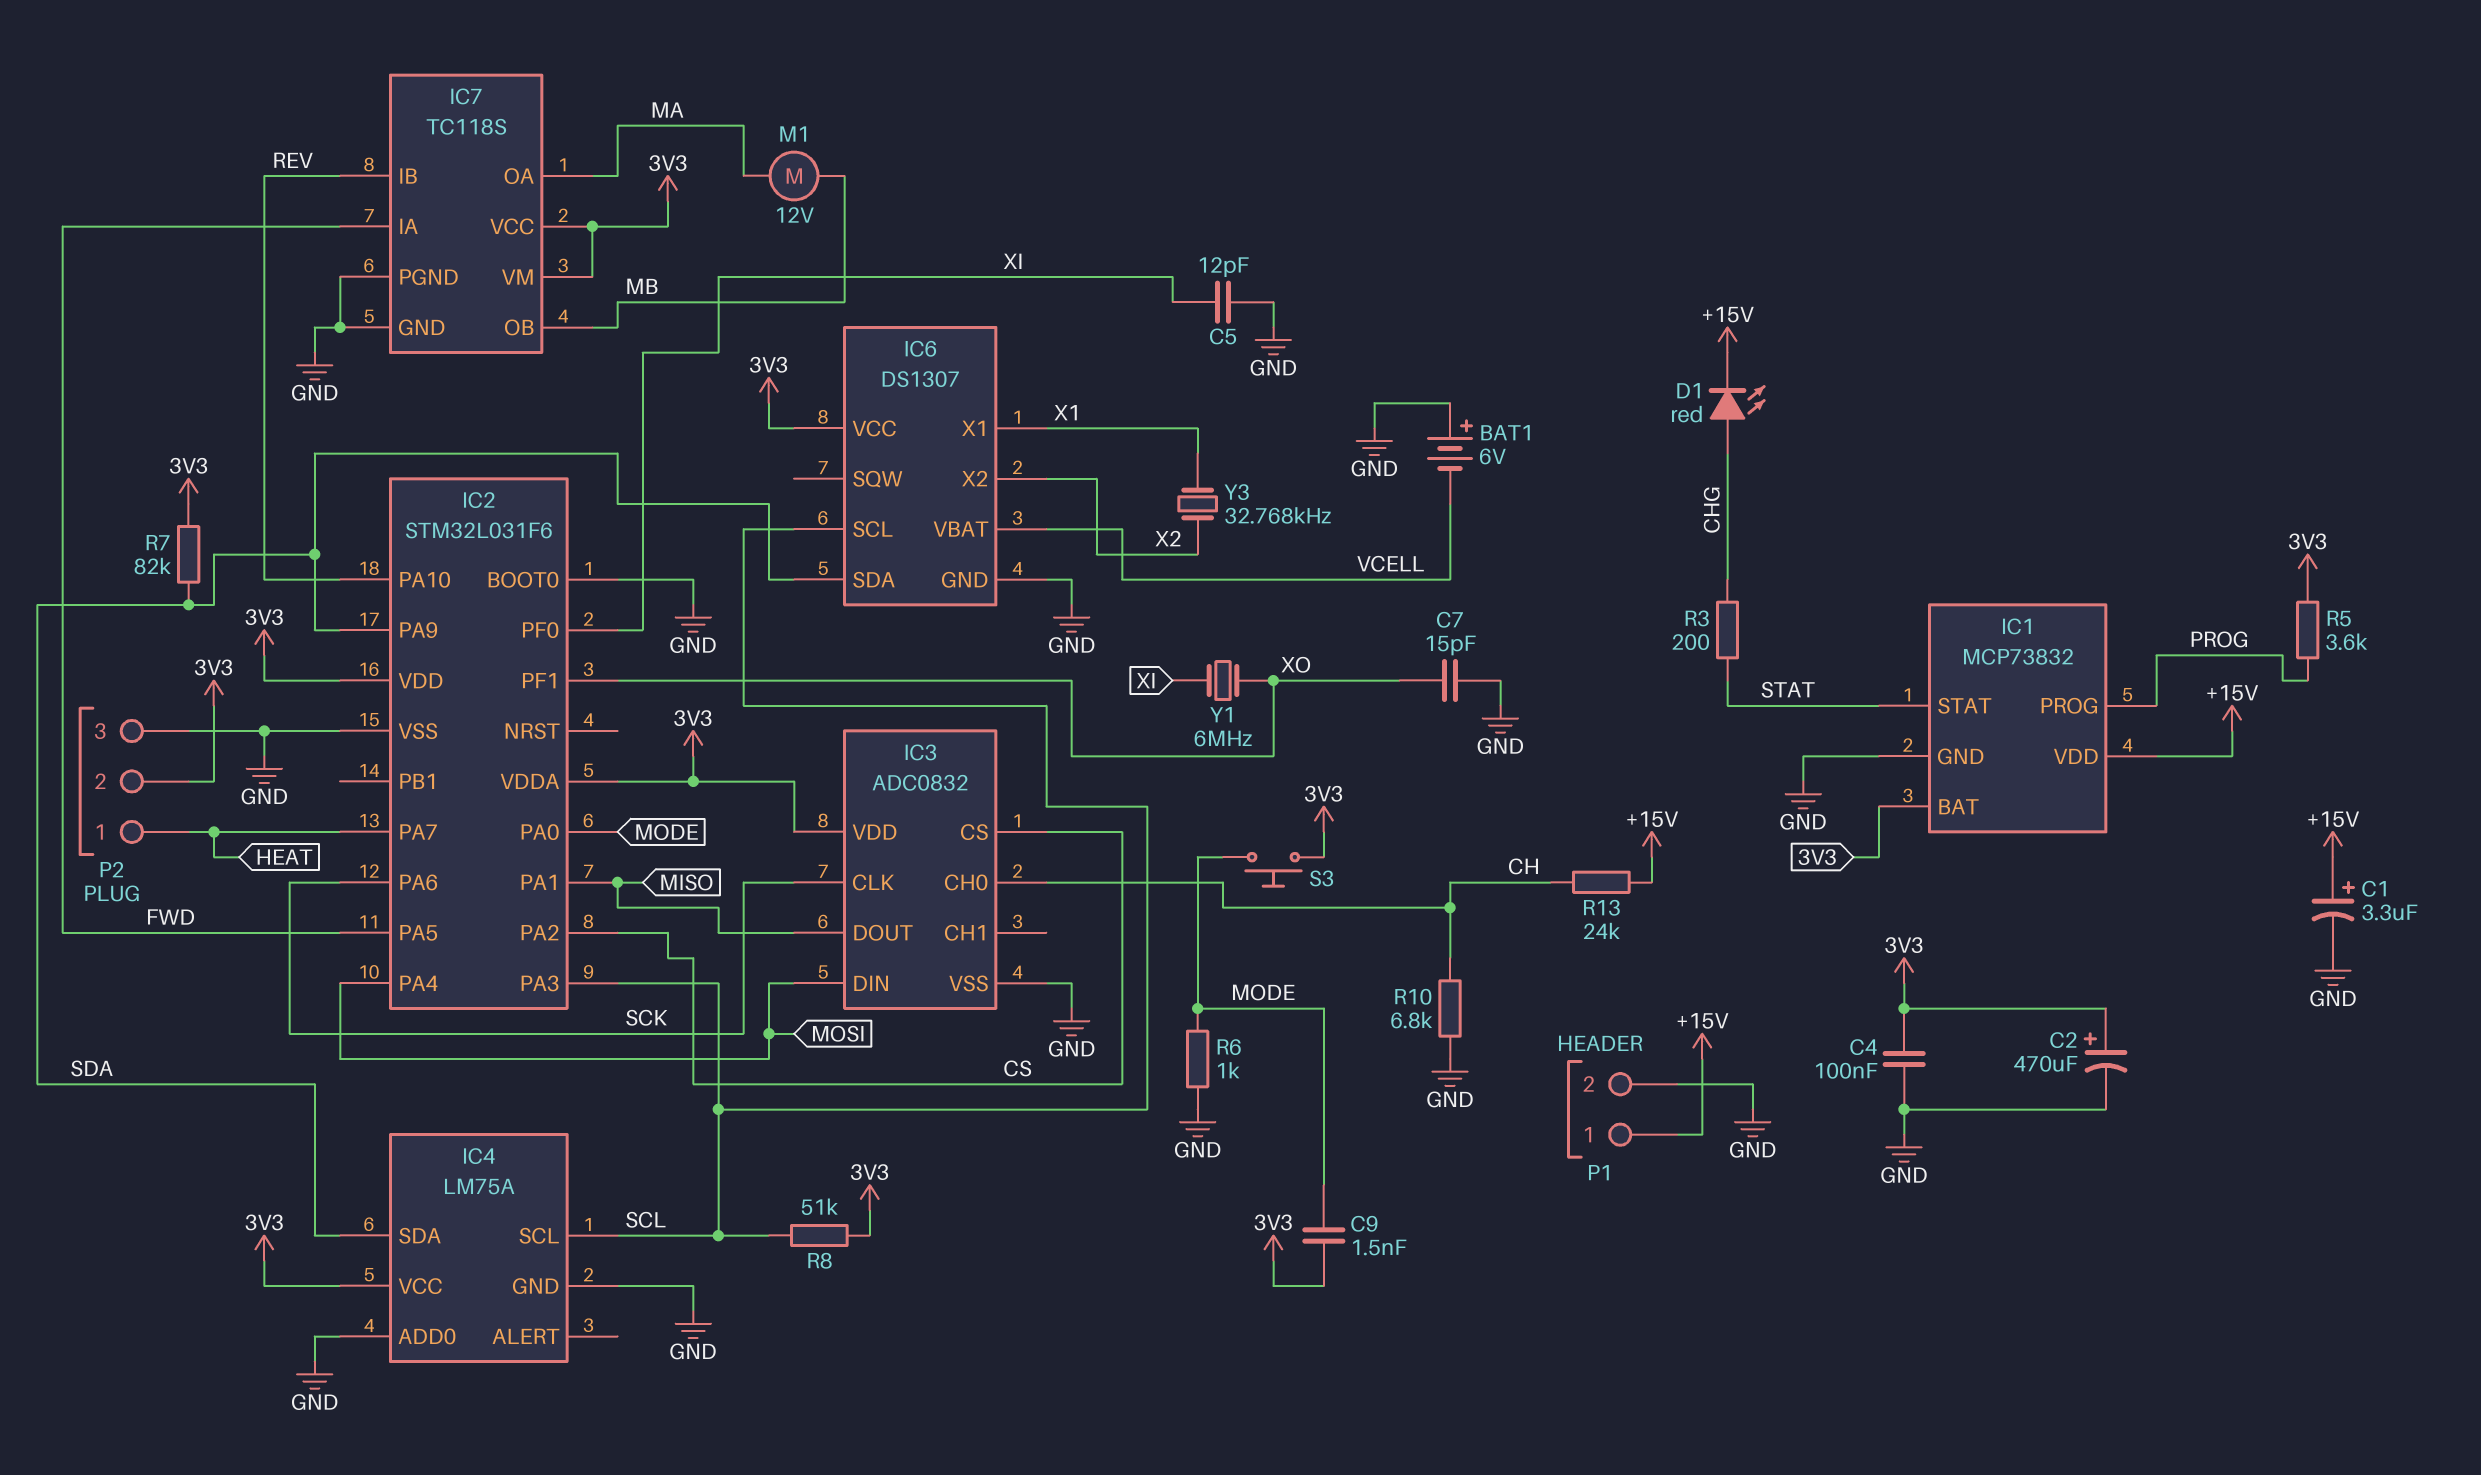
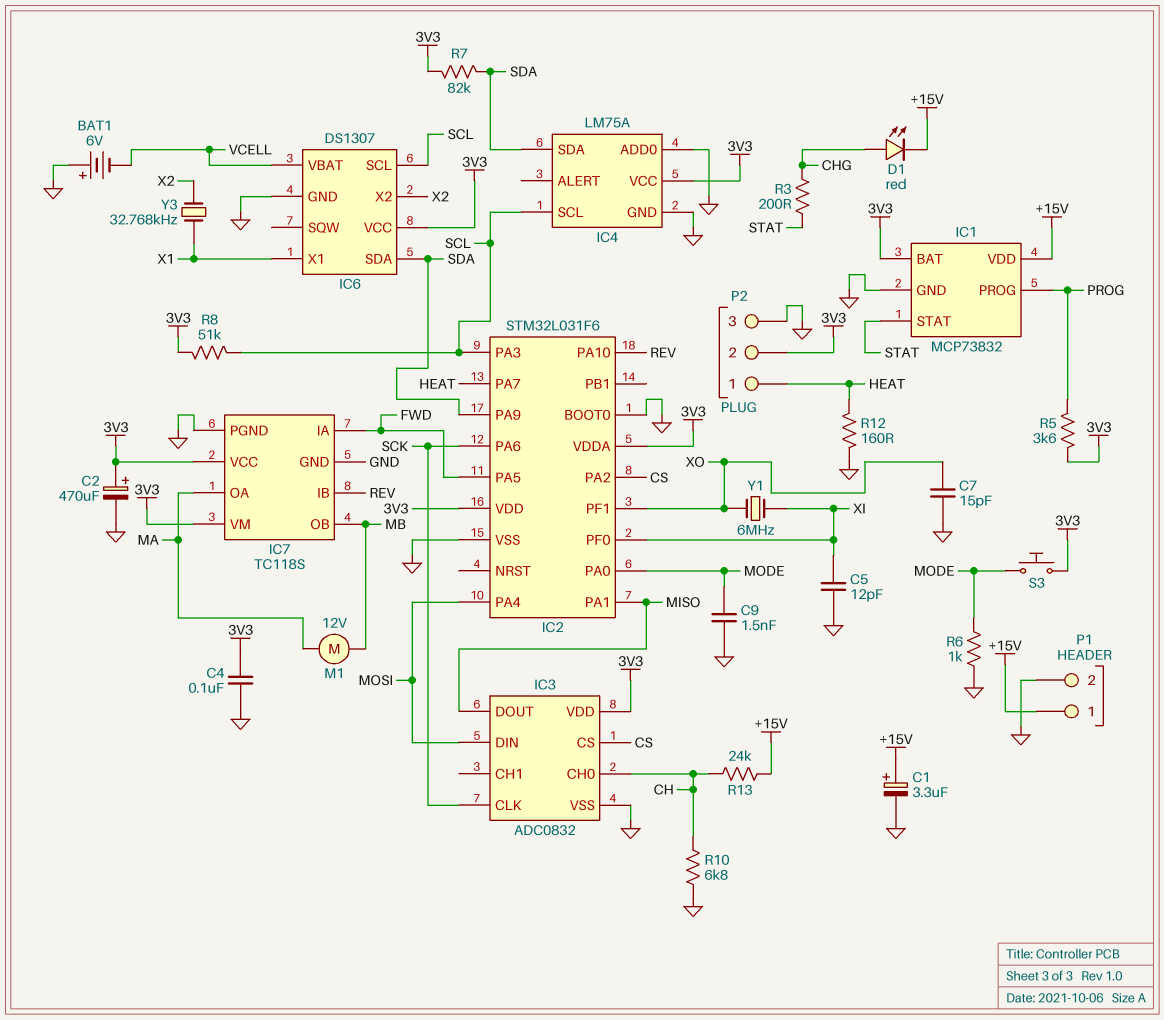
C9: 1.5nF (3V3, MODE) -> 1.5nF (GND, MODE)
R12: none -> 160 (GND, HEAT)

